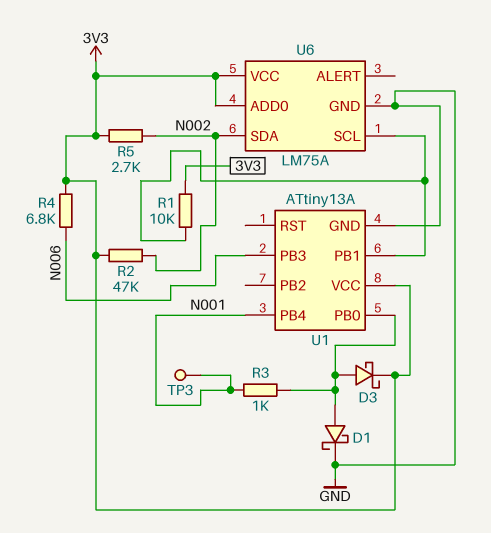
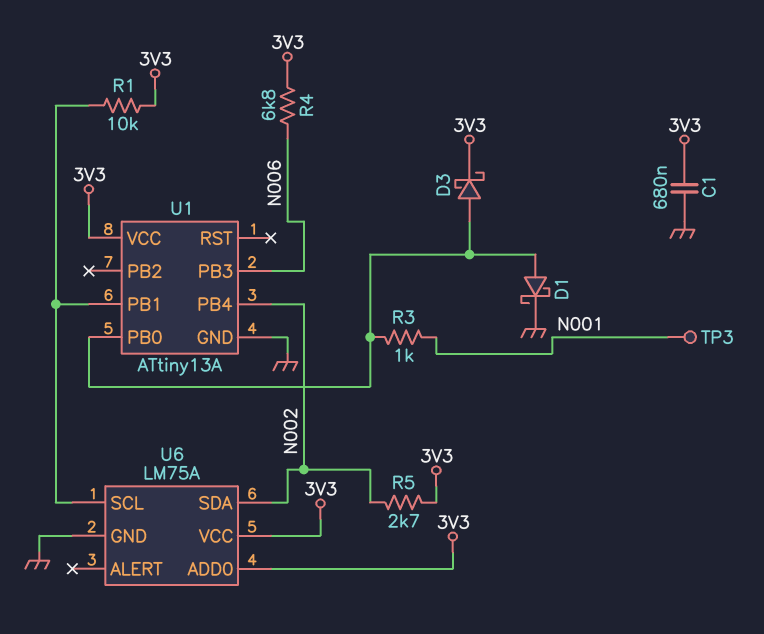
C1: none -> 680nF (3V3, GND)
R2: 47k (3V3, N002) -> none
U1 pin PB4: N001 -> N002

